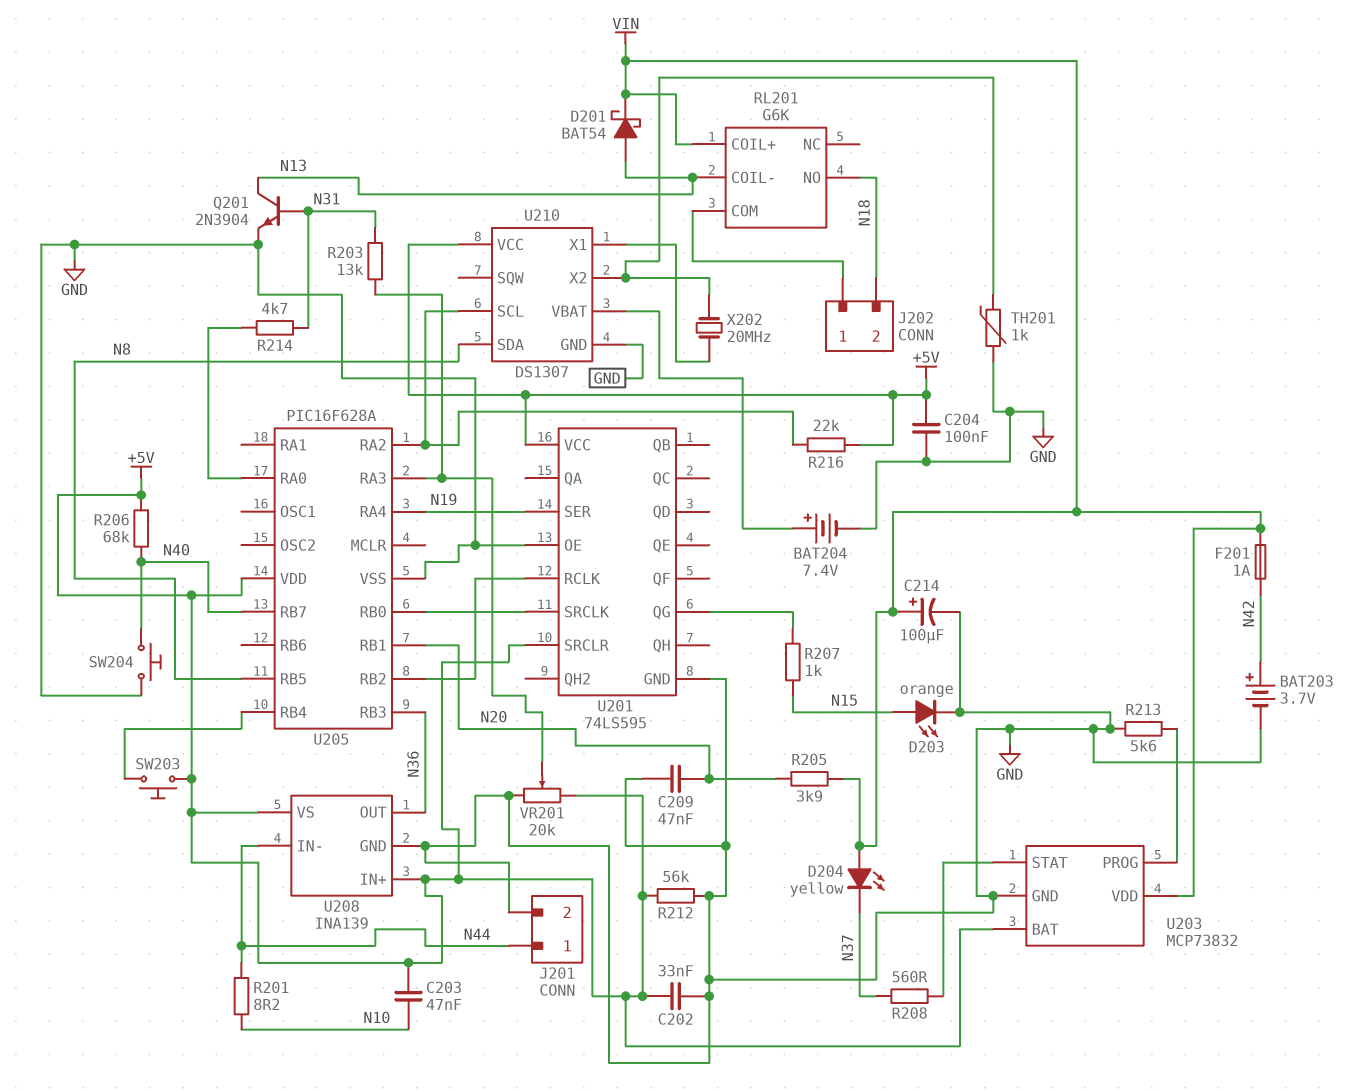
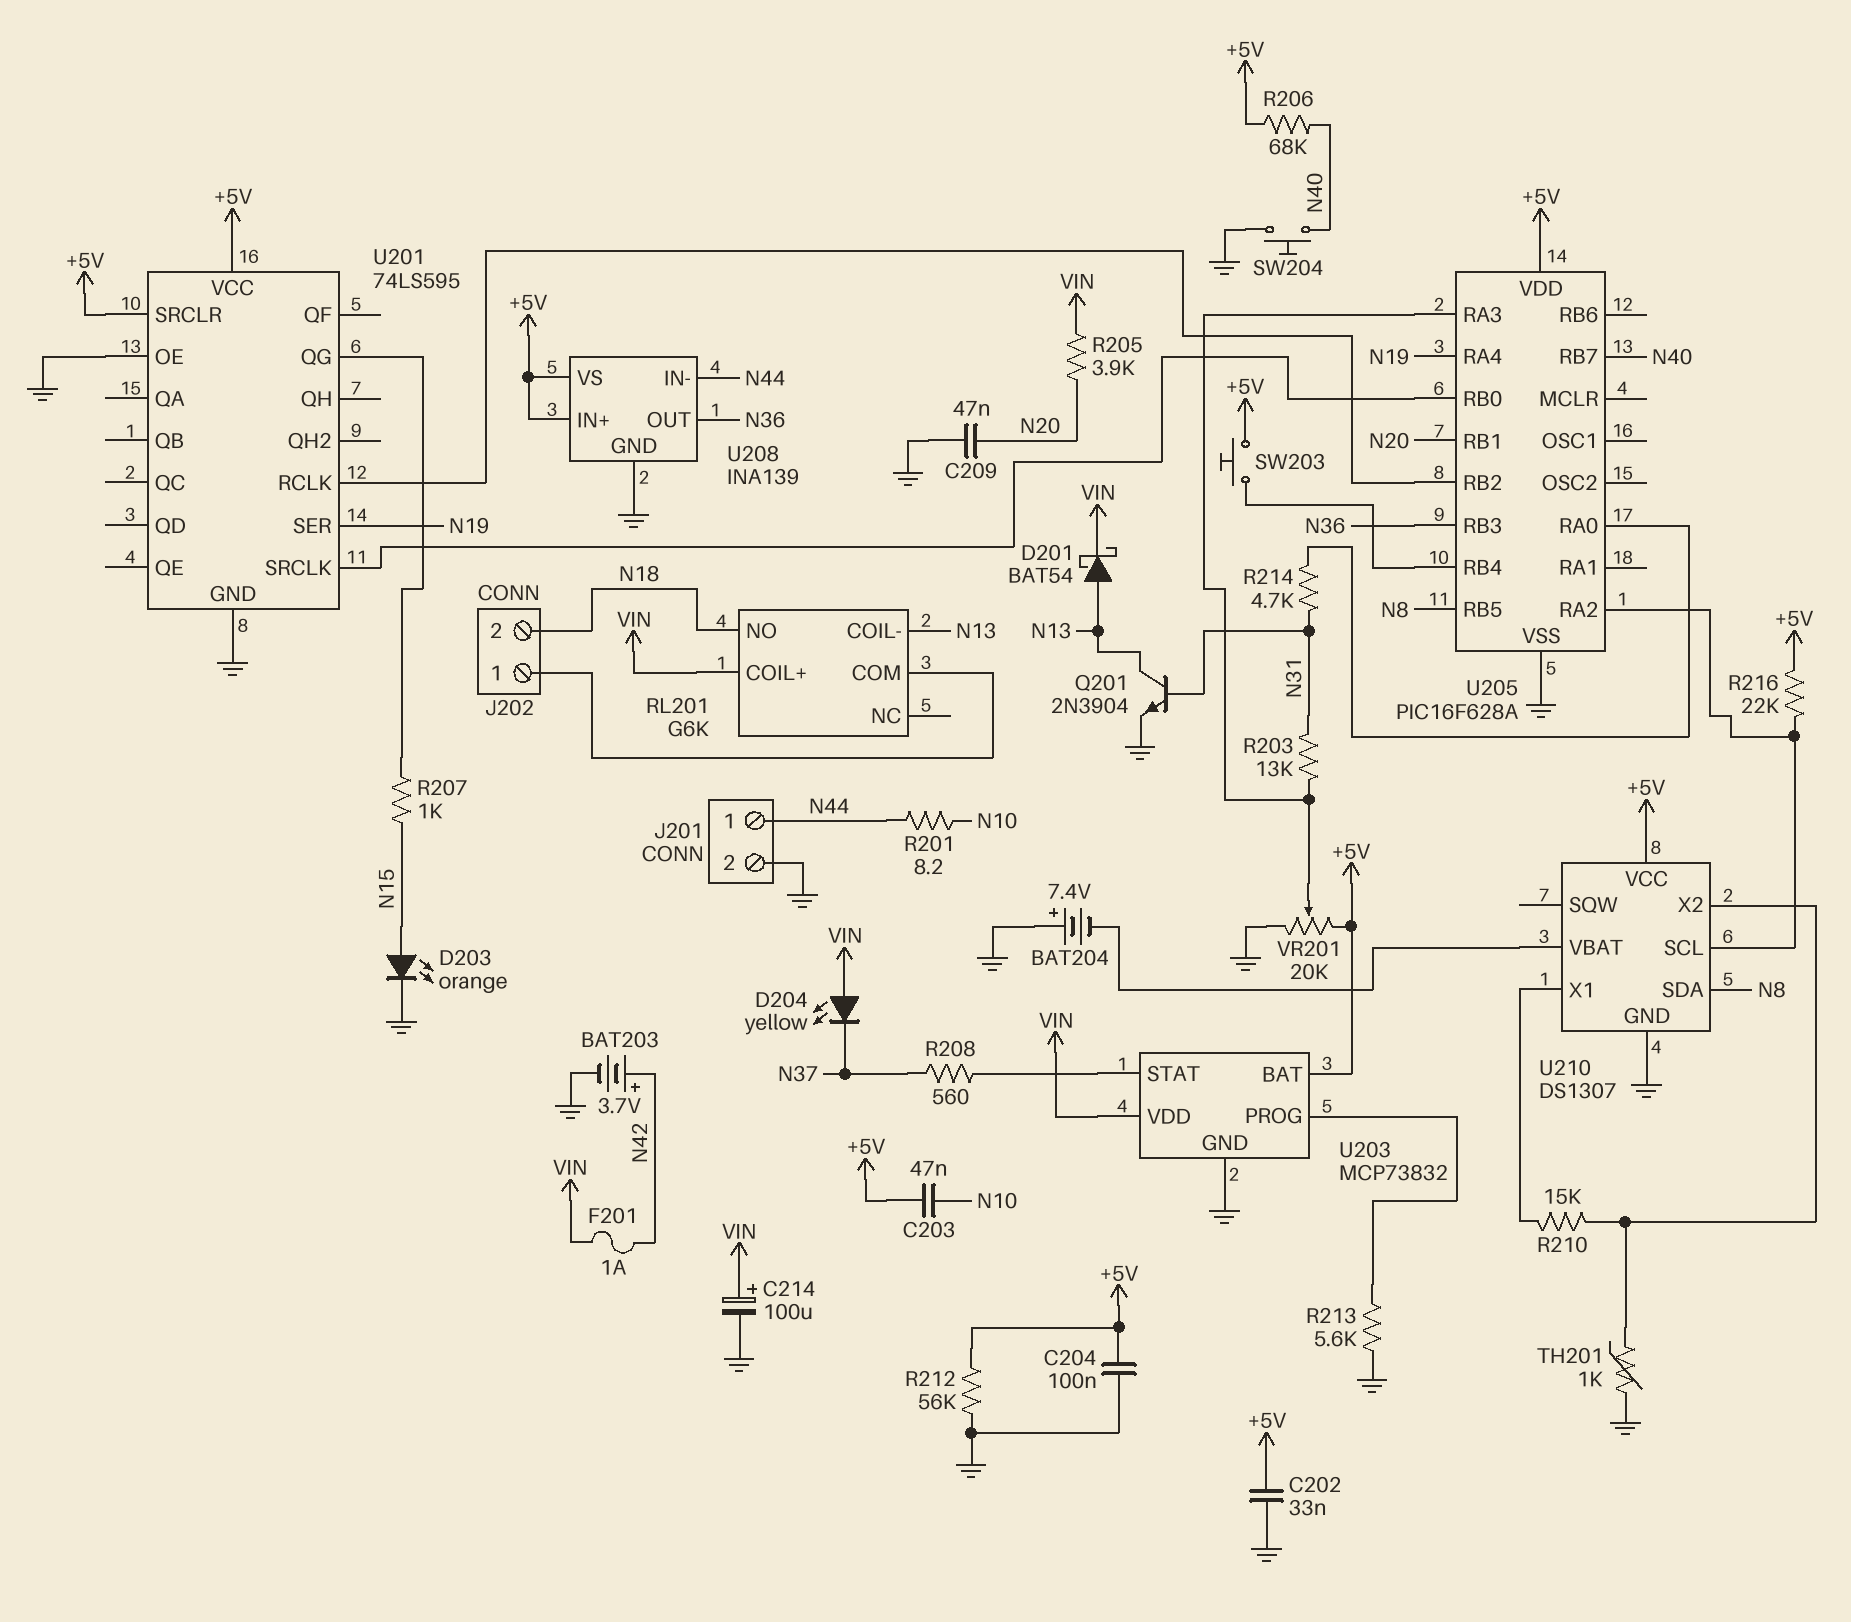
BAT204: 7.4V (plus U210/VBAT, minus GND) -> 7.4V (plus GND, minus U210/VBAT)
R210: none -> 15k (U210/X1, U210/X2)
X202: 20MHz (U210/X1, U210/X2) -> none

